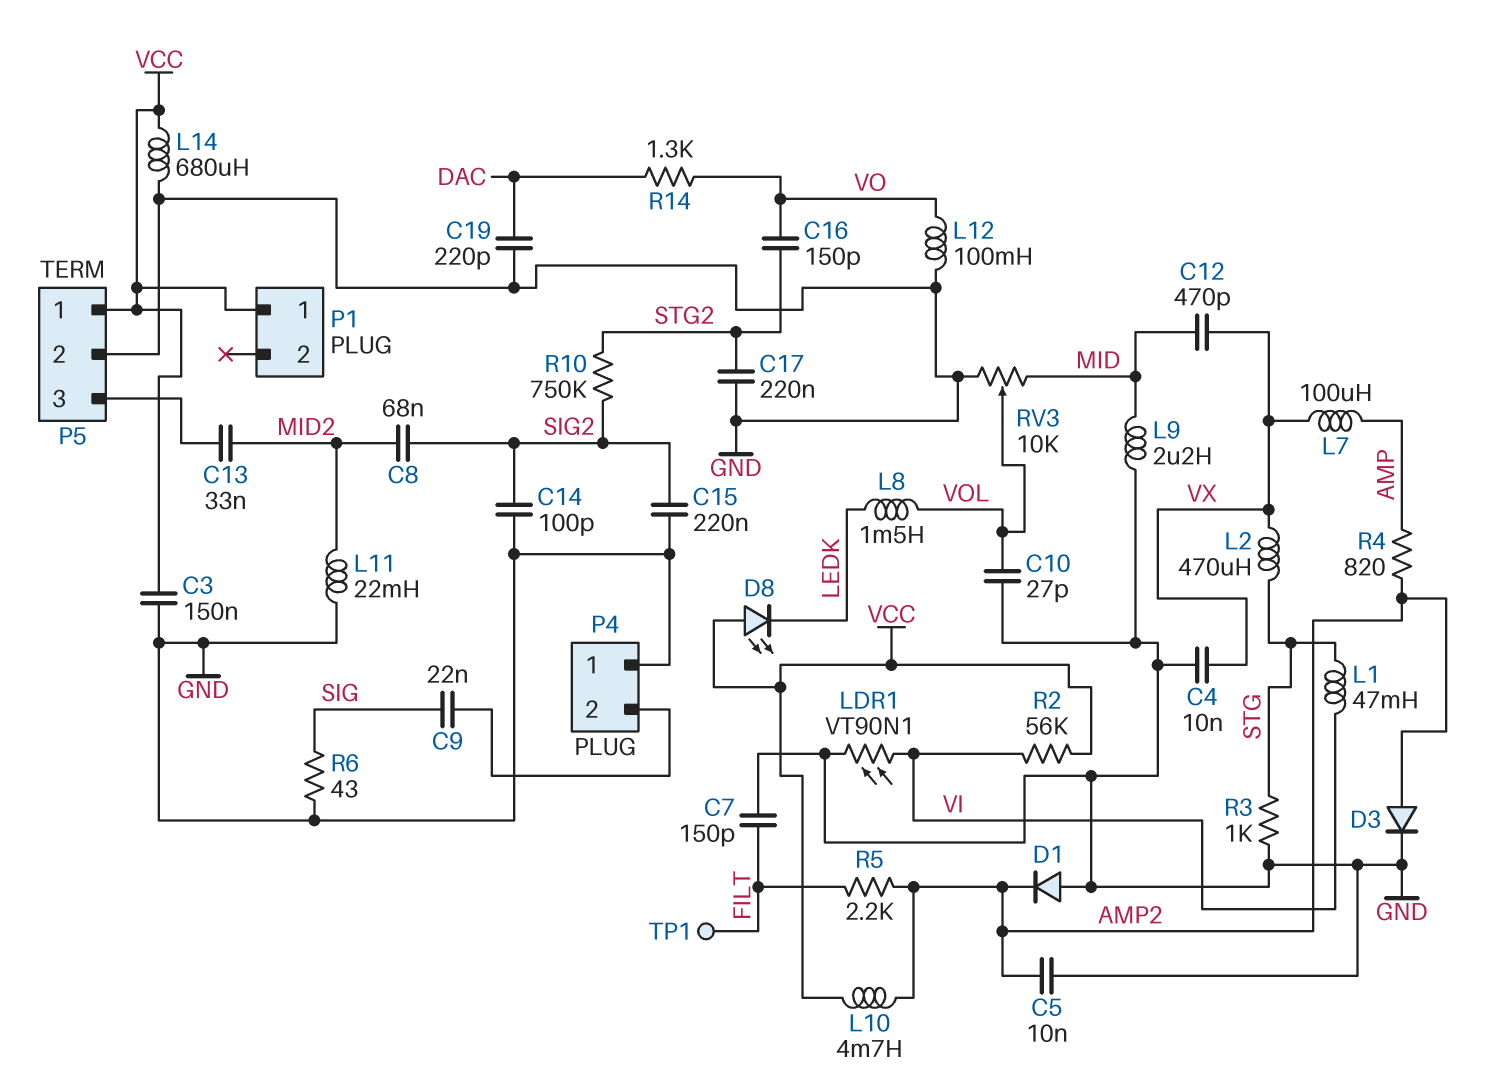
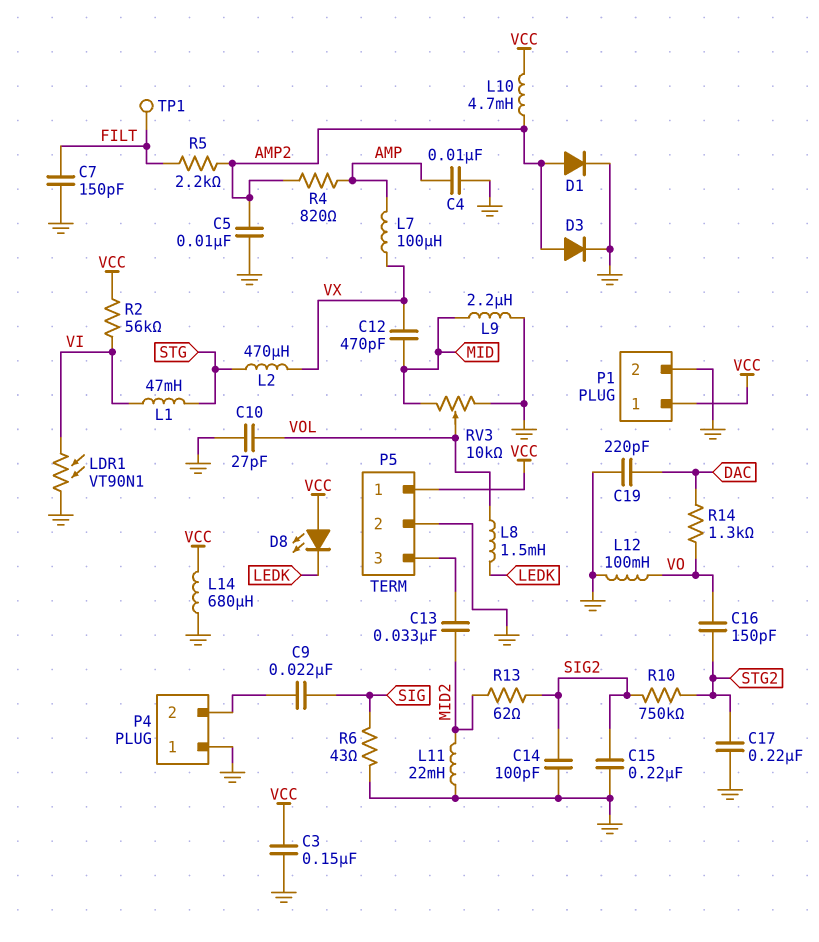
C4: 10nF (GND, VX) -> 10nF (AMP, GND)
C8: 68nF (MID2, SIG2) -> none
D1: diode (A GND, K AMP2) -> diode (A AMP2, K GND)
P1 pin 2: none -> GND
R3: 1k (GND, STG) -> none
R13: none -> 62 (MID2, SIG2)

